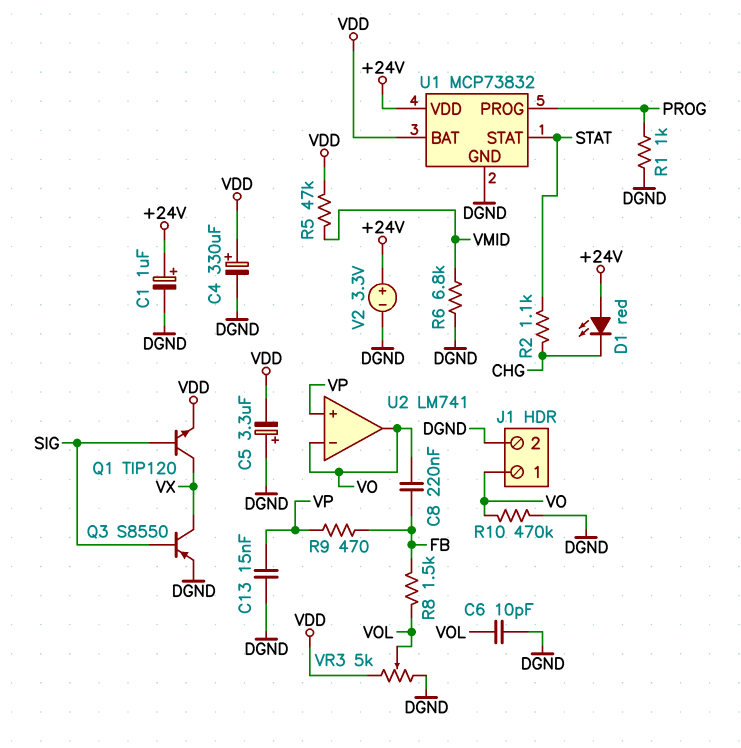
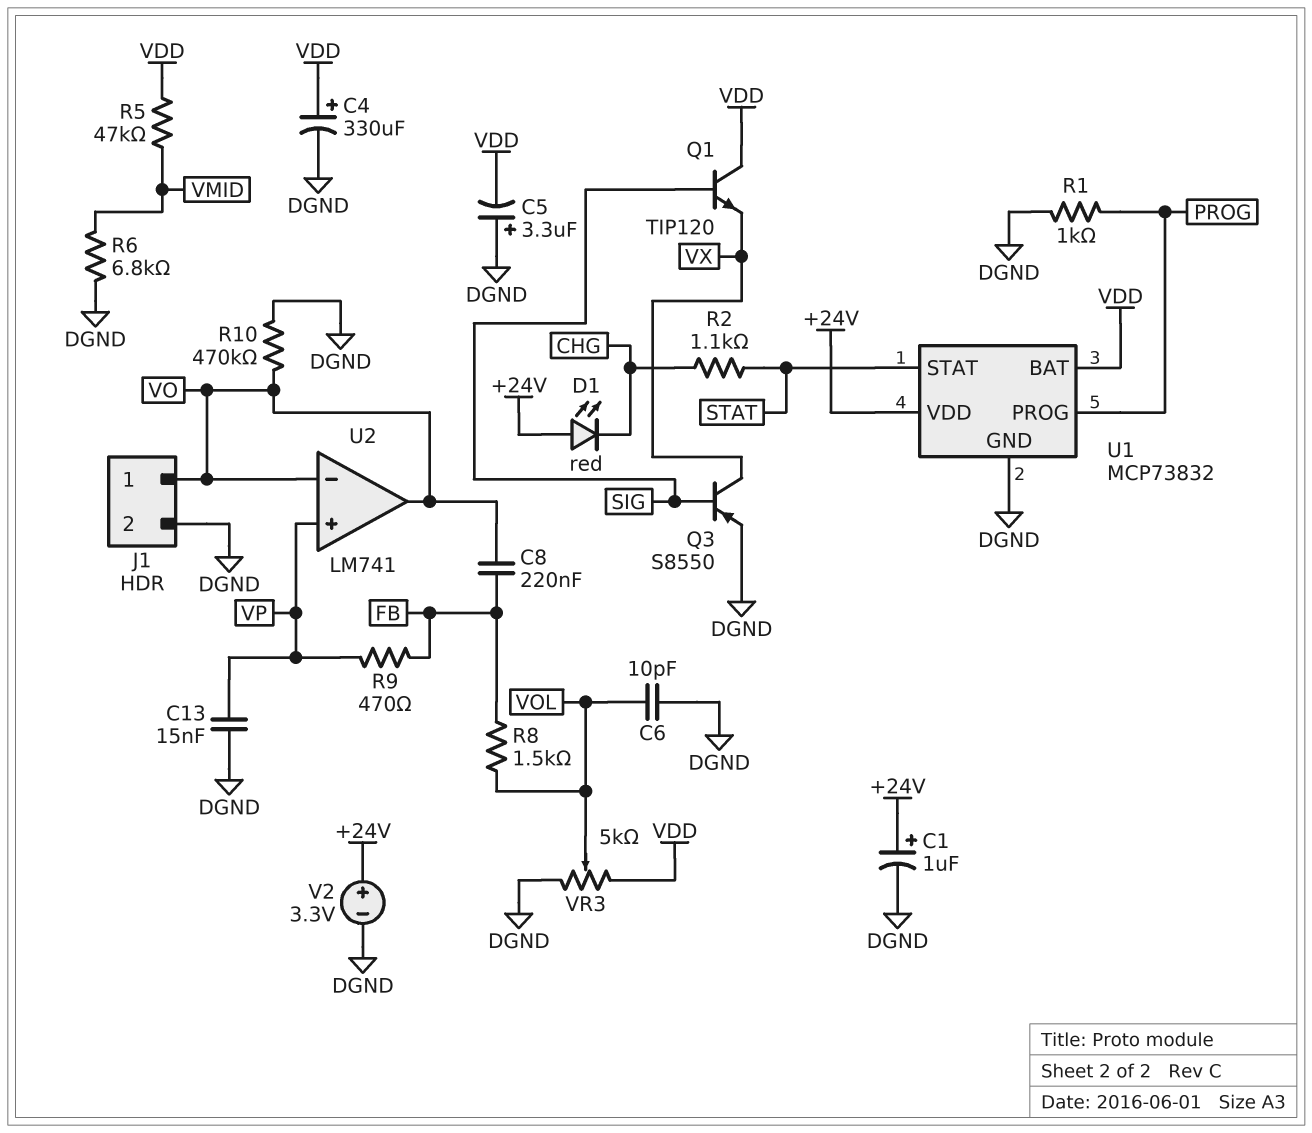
Q1: NPN TIP120 (B SIG, C VX, E VDD) -> NPN TIP120 (B SIG, C VDD, E VX)

